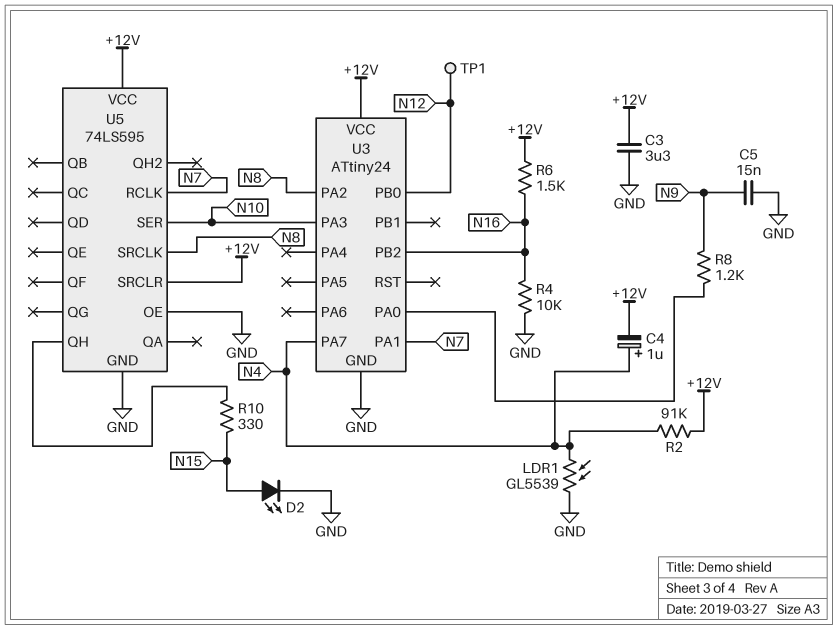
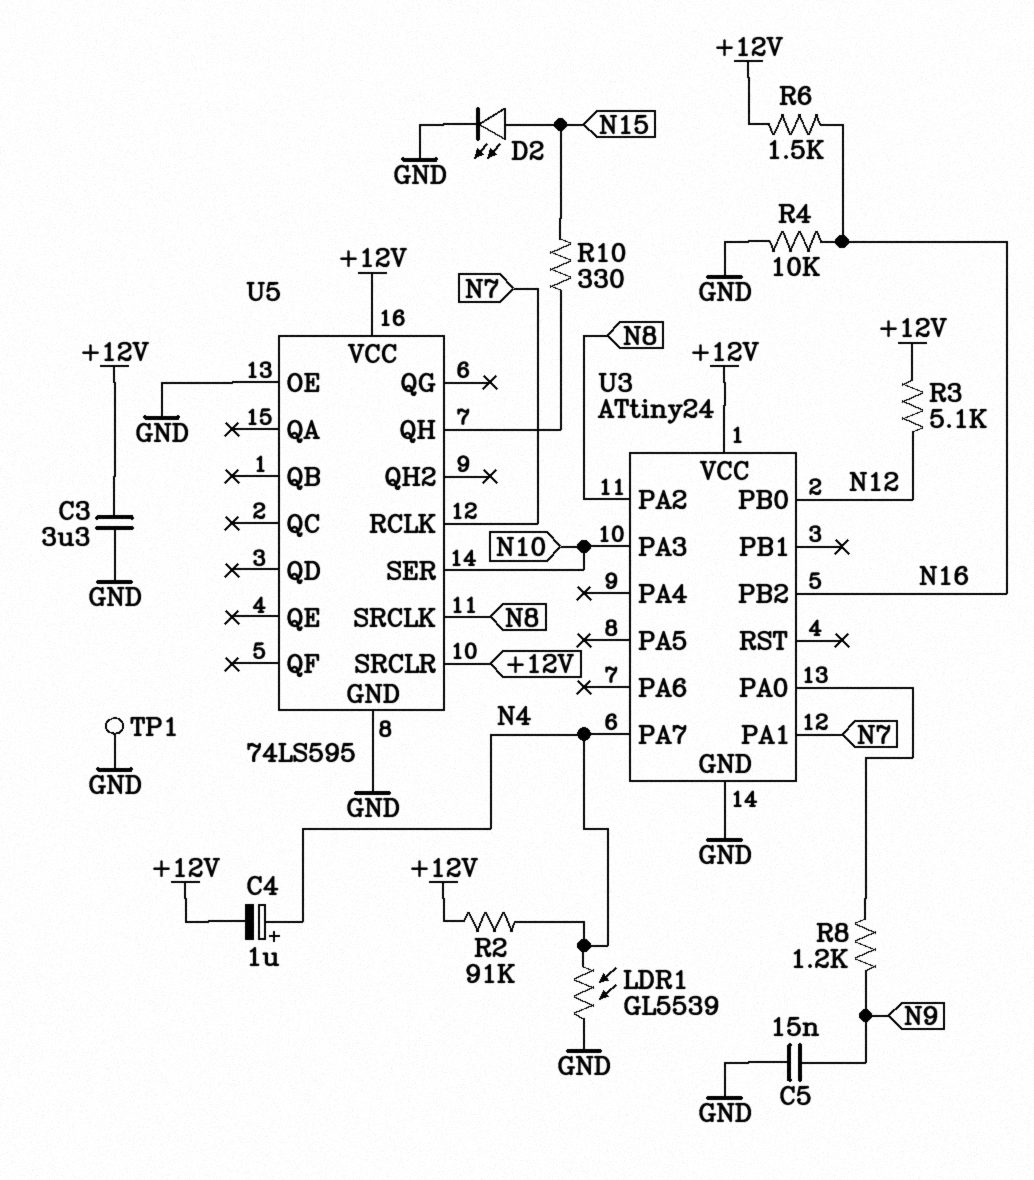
R3: none -> 5.1k (+12V, N12)
TP1: test point (N12) -> test point (GND)

